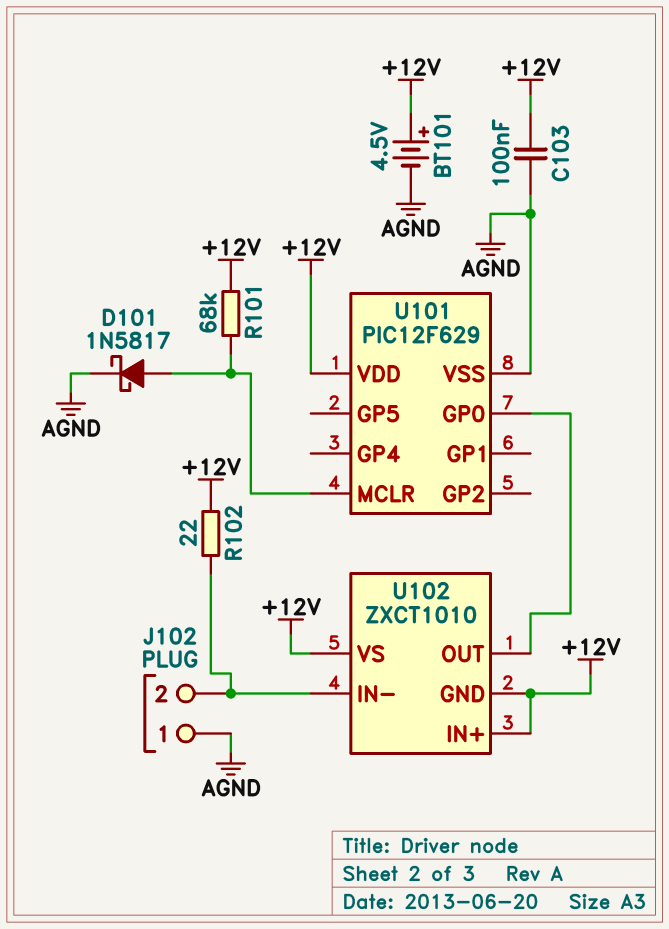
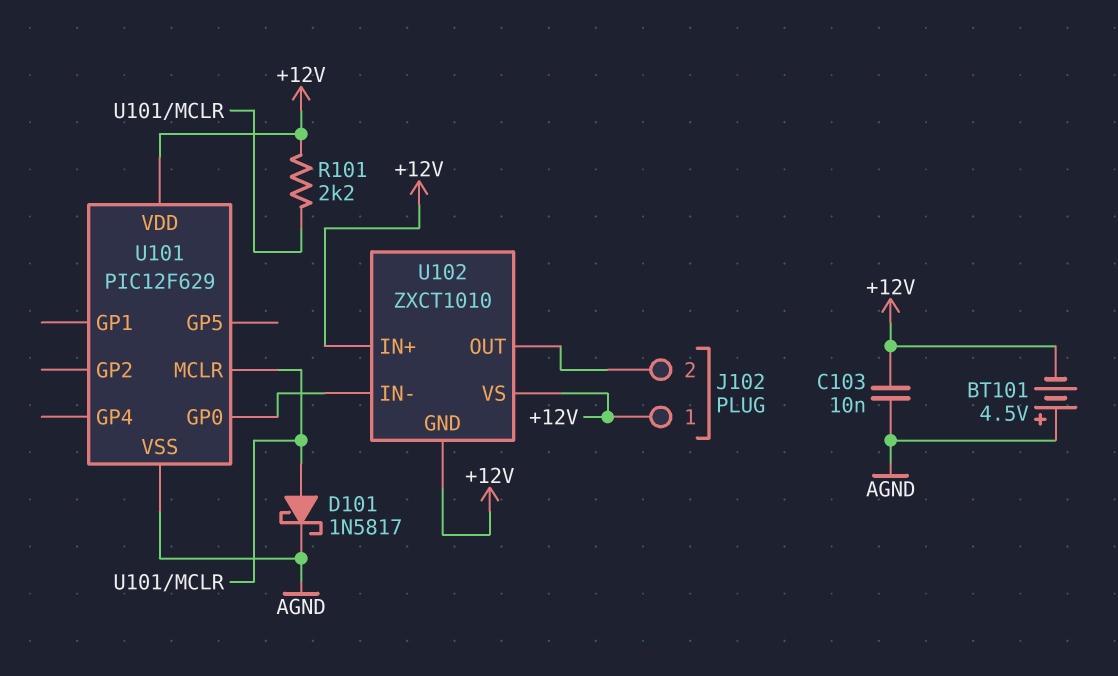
BT101: 4.5V (plus +12V, minus AGND) -> 4.5V (plus AGND, minus +12V)
C103: 100nF (+12V, AGND) -> 10nF (+12V, AGND)
J102 pin 1: AGND -> +12V
R101: 68k (+12V, U101/MCLR) -> 2.2k (+12V, U101/MCLR)
R102: 22 (+12V, J102/2) -> none
U102 pin IN-: J102/2 -> U101/GP0
U102 pin OUT: U101/GP0 -> J102/2

